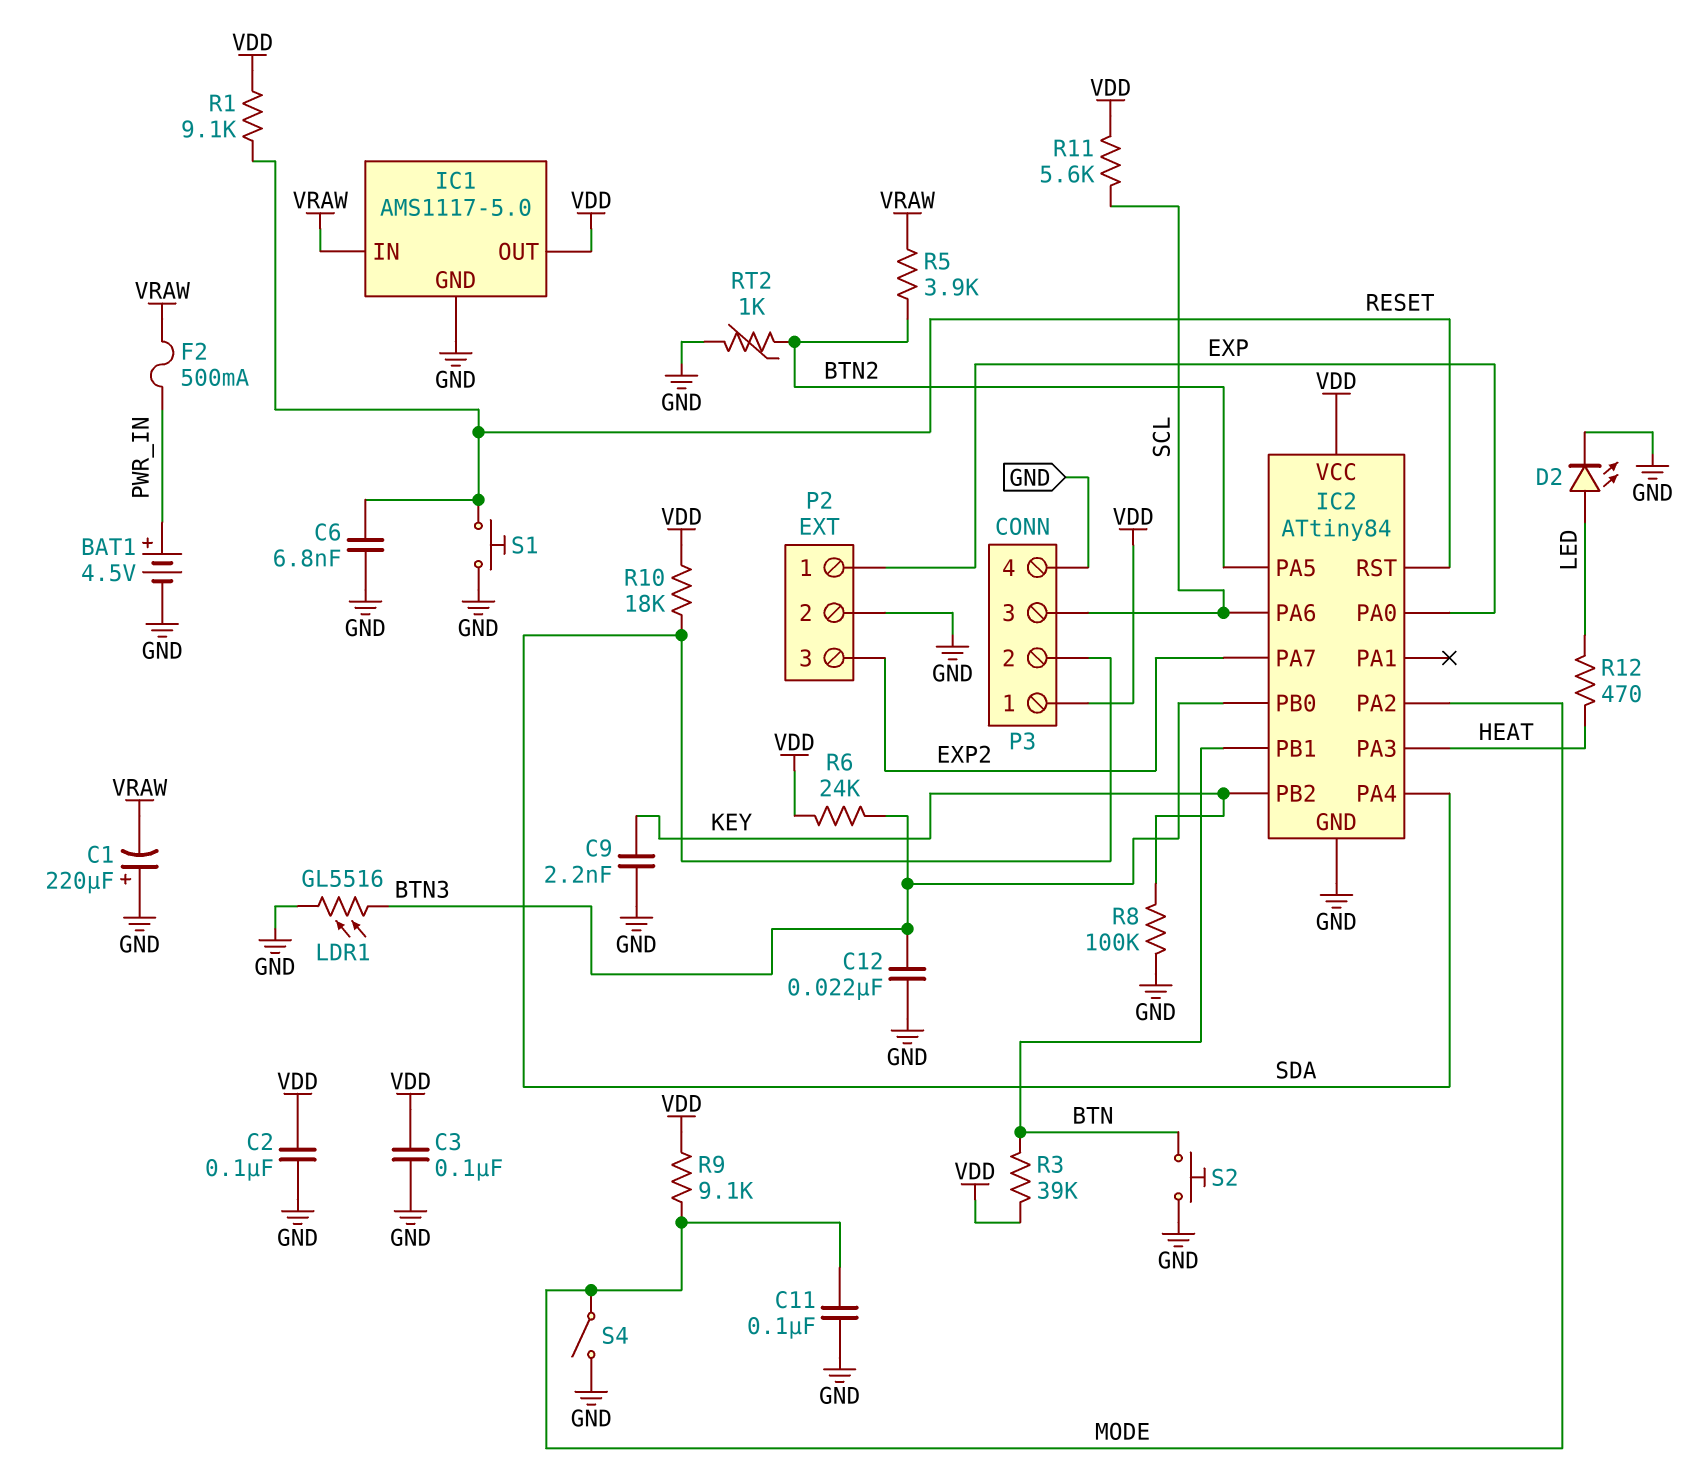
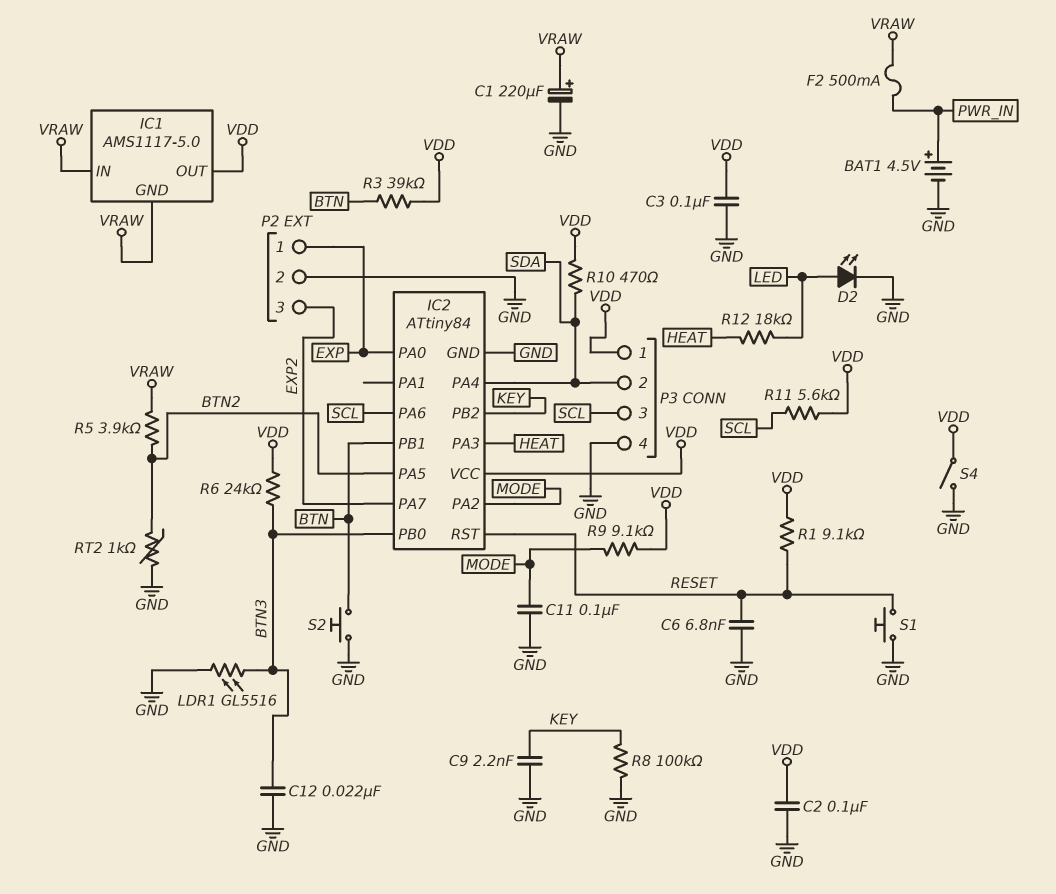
C1: 220uF (plus GND, minus VRAW) -> 220uF (plus VRAW, minus GND)
IC1 pin GND: GND -> VRAW
R10: 18k (SDA, VDD) -> 470 (SDA, VDD)
R12: 470 (HEAT, LED) -> 18k (HEAT, LED)
S4: switch (GND, MODE) -> switch (GND, VDD)

